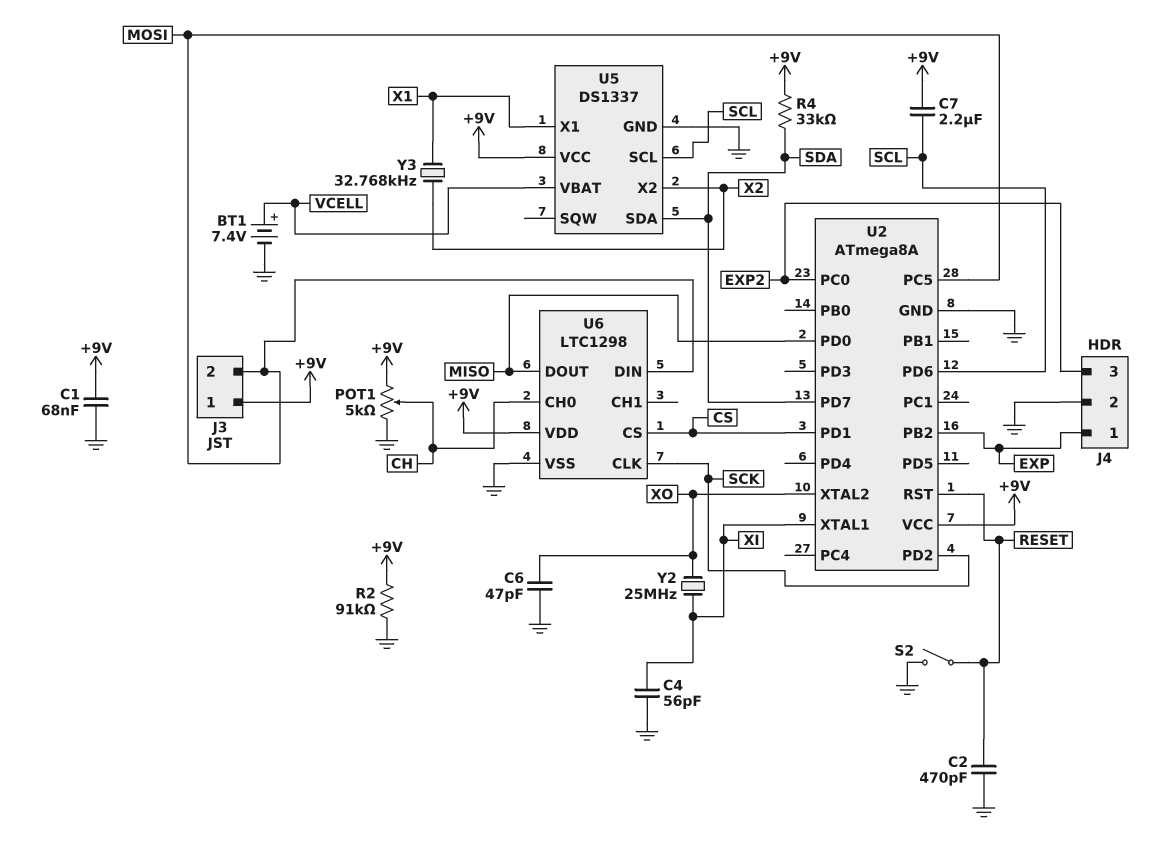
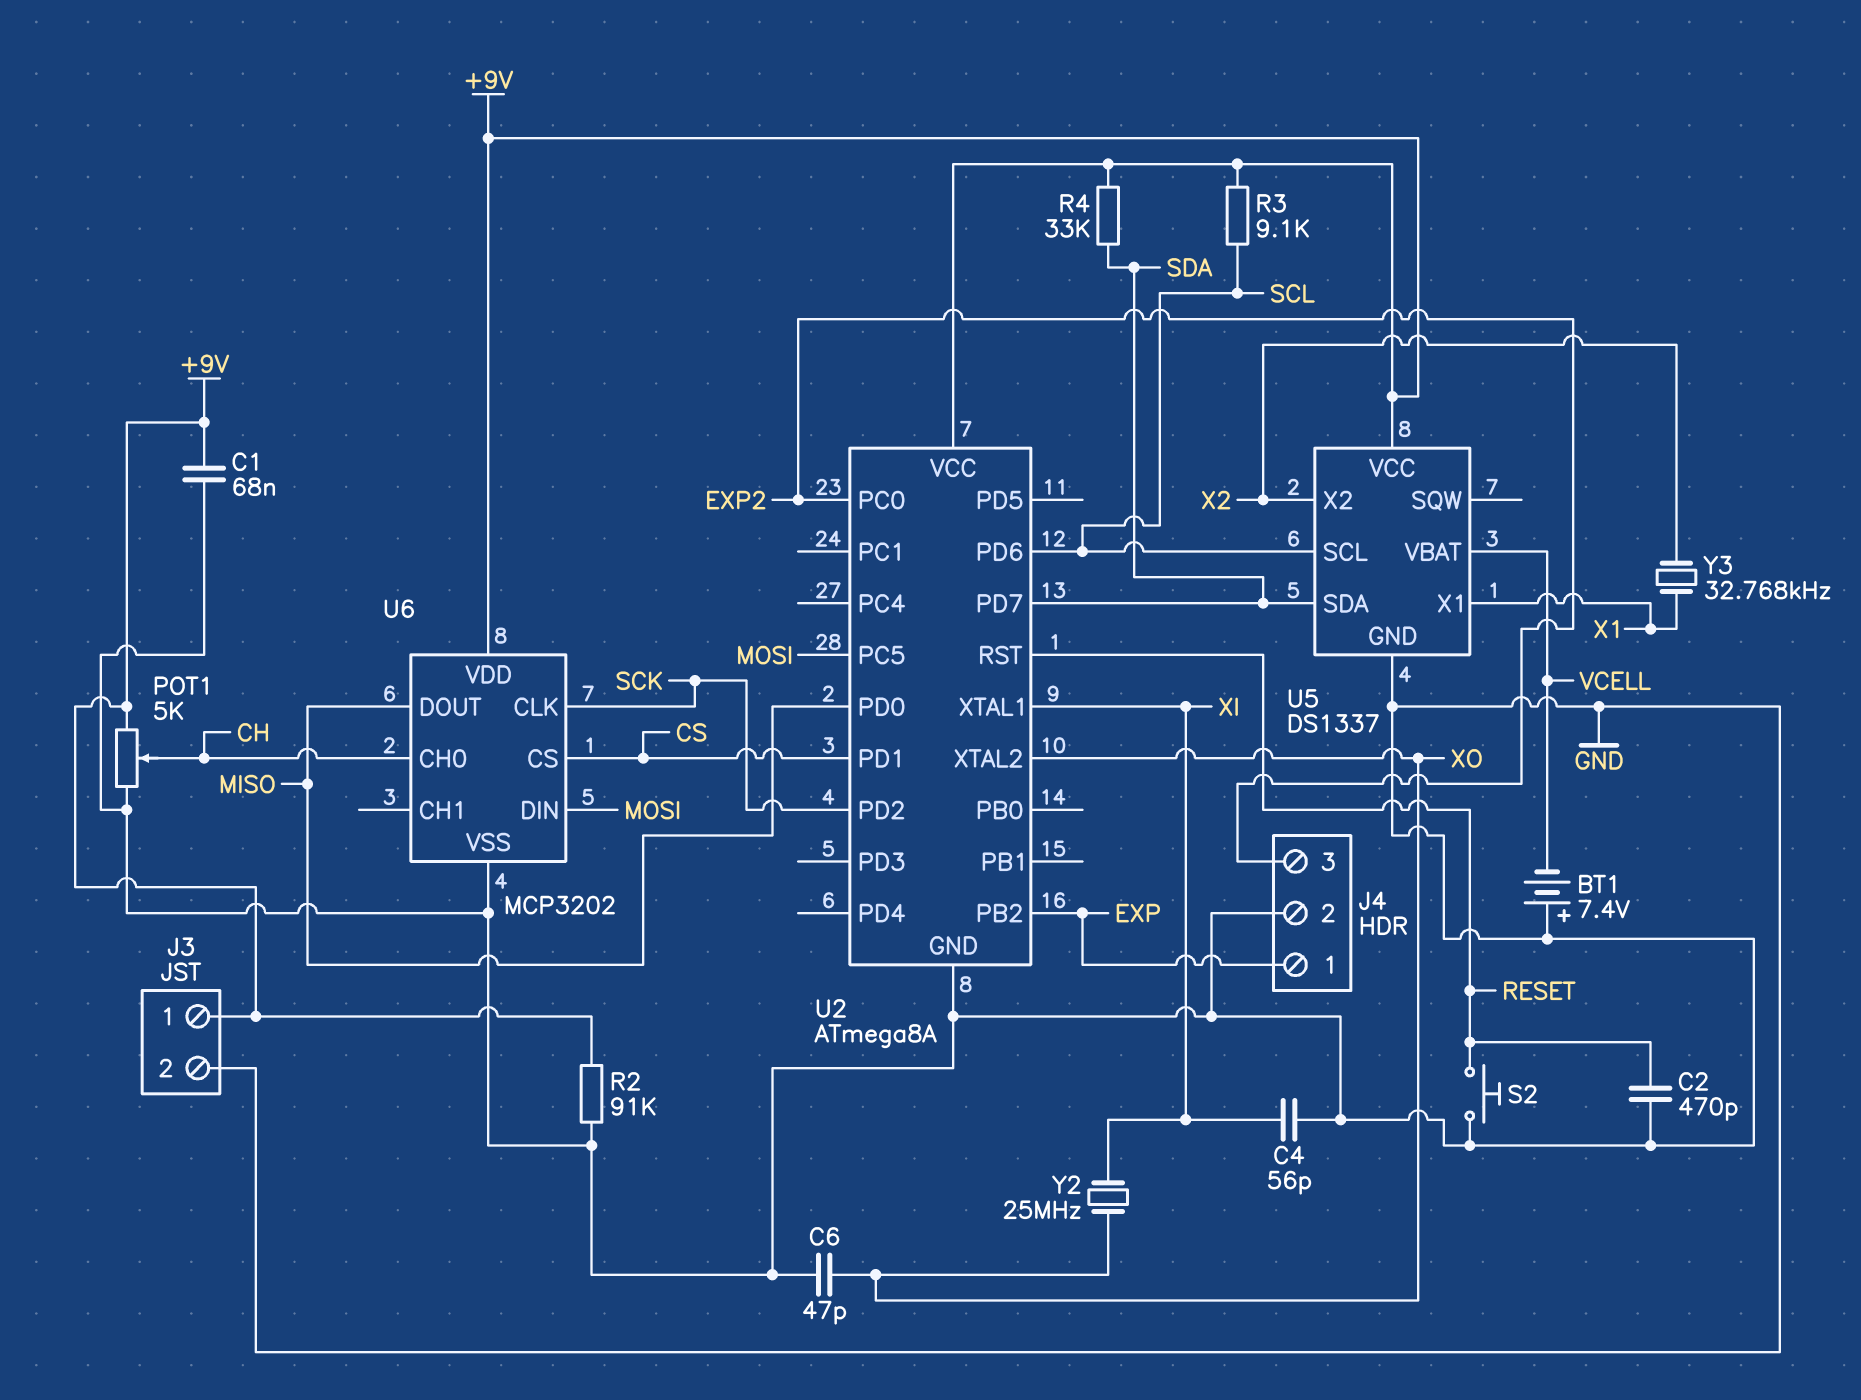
BT1: 7.4V (plus VCELL, minus GND) -> 7.4V (plus GND, minus VCELL)
C7: 2.2uF (+9V, SCL) -> none
J3 pin 2: MOSI -> GND
R3: none -> 9.1k (+9V, SCL)
S2: switch (GND, RESET) -> button (GND, RESET)
U6: LTC1298 -> MCP3202

